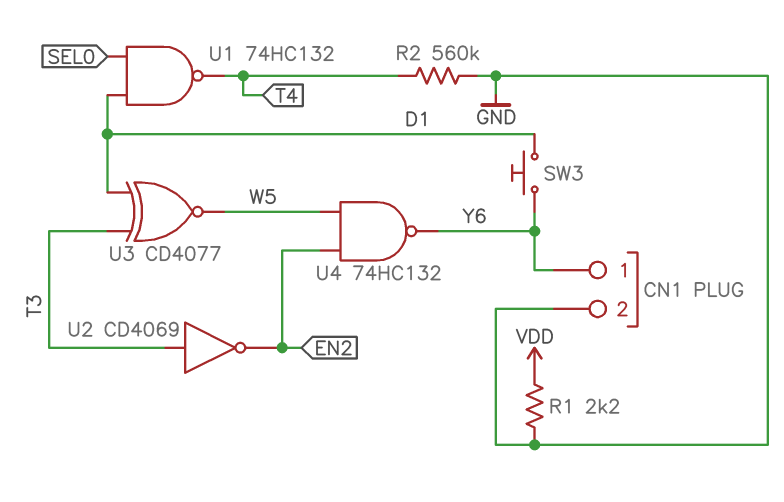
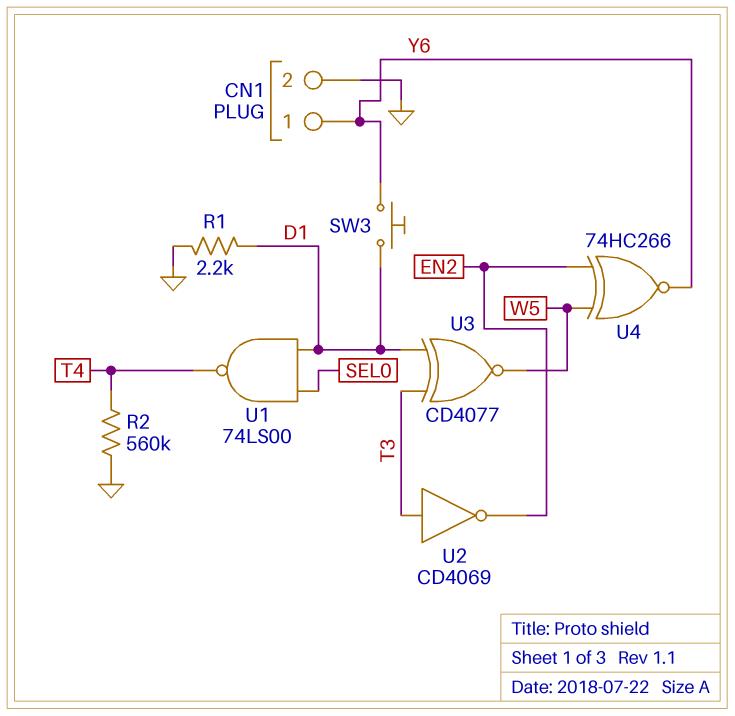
R1: 2.2k (GND, VDD) -> 2.2k (D1, GND)
U1: NAND 74HC132 (in D1, in SEL0, out T4) -> NAND 74LS00 (in D1, in SEL0, out T4)
U4: NAND 74HC132 (in EN2, in W5, out Y6) -> XNOR 74HC266 (in EN2, in W5, out Y6)

